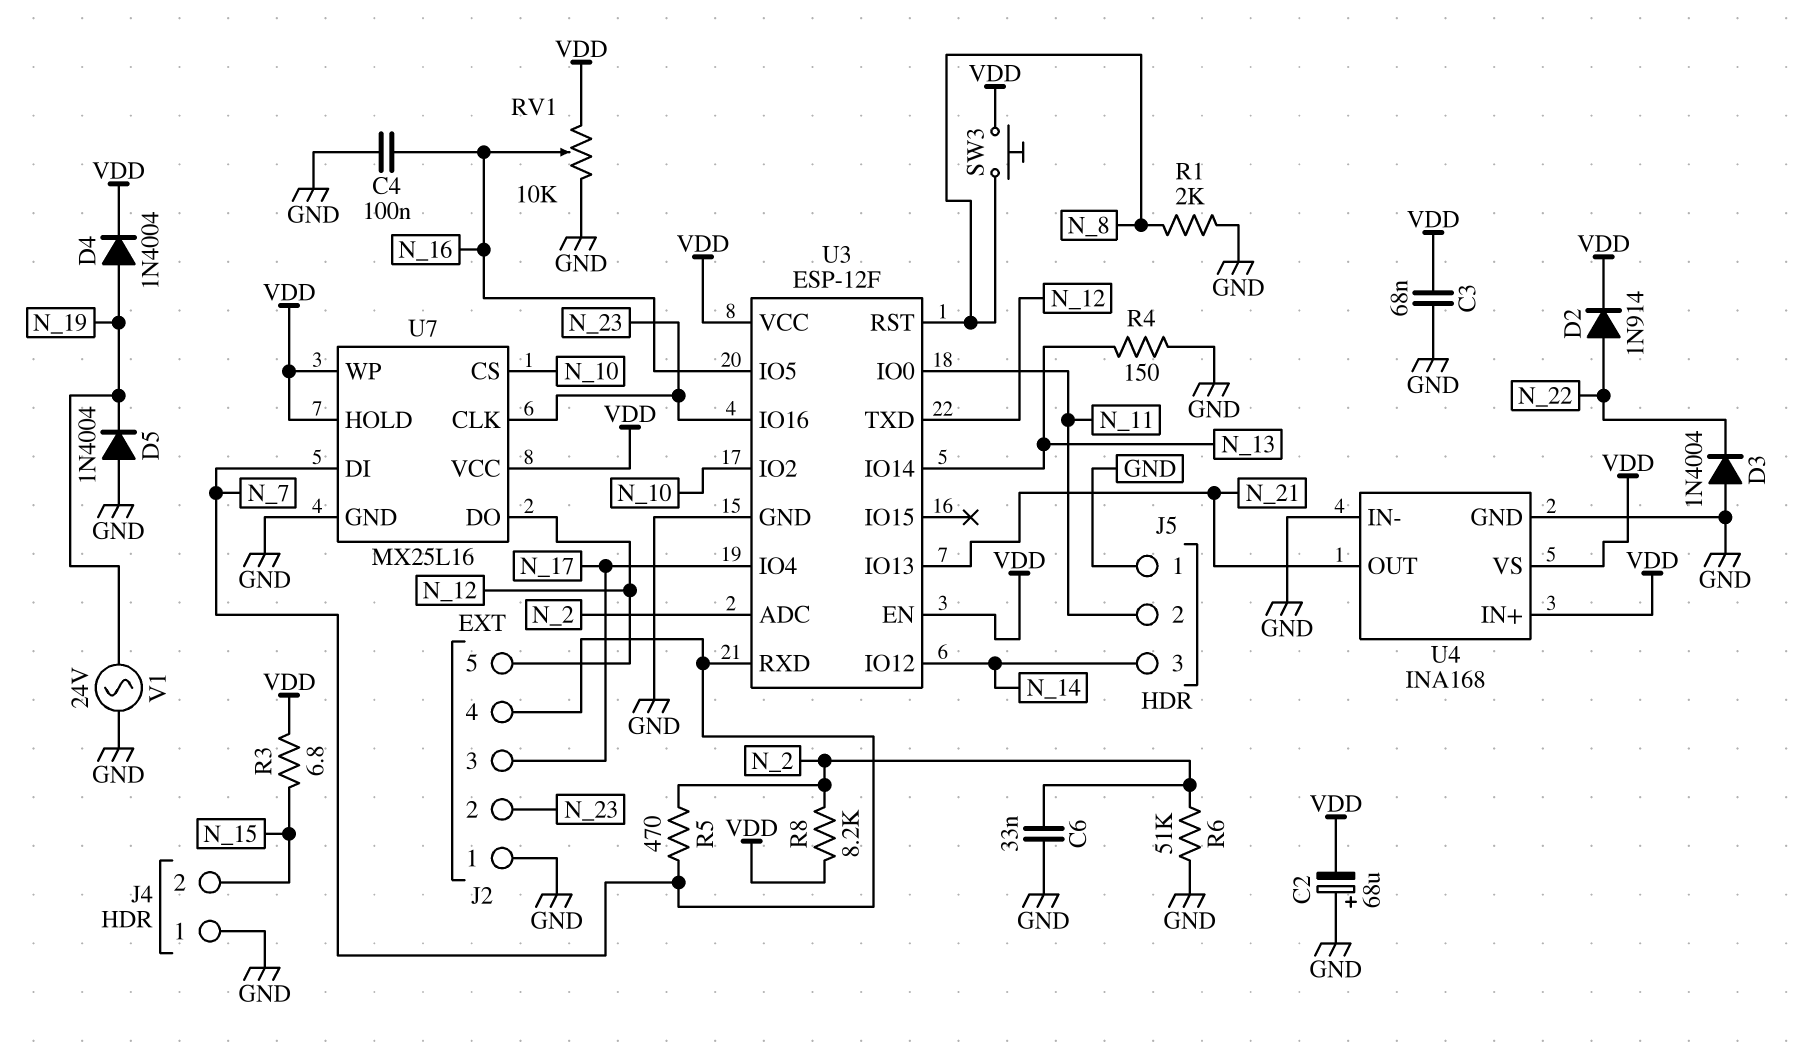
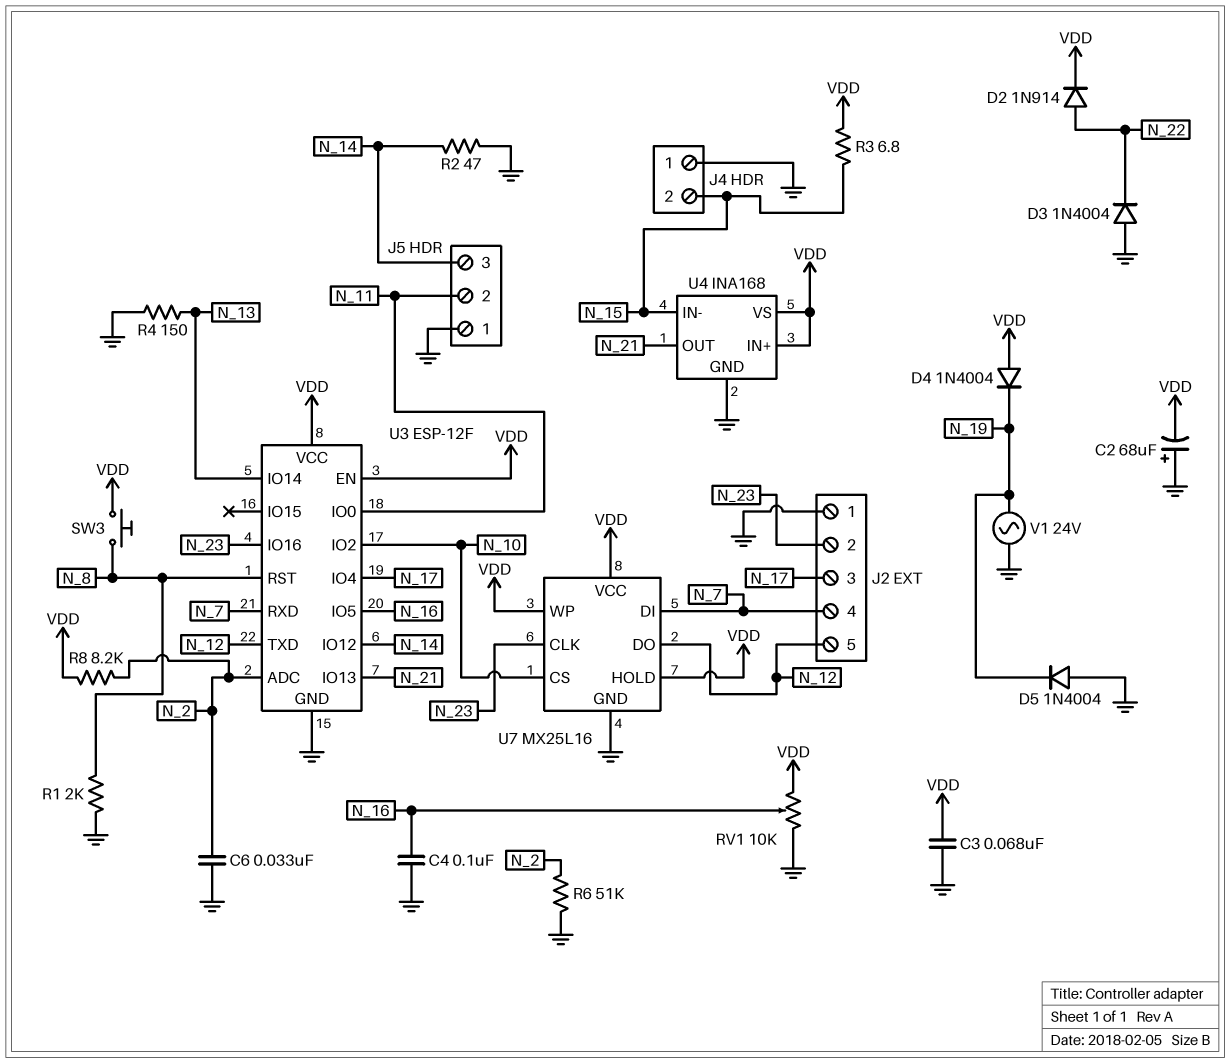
D4: diode 1N4004 (A N_19, K VDD) -> diode 1N4004 (A VDD, K N_19)
R2: none -> 47 (GND, N_14)
R5: 470 (N_2, N_7) -> none
U4 pin IN-: GND -> N_15

